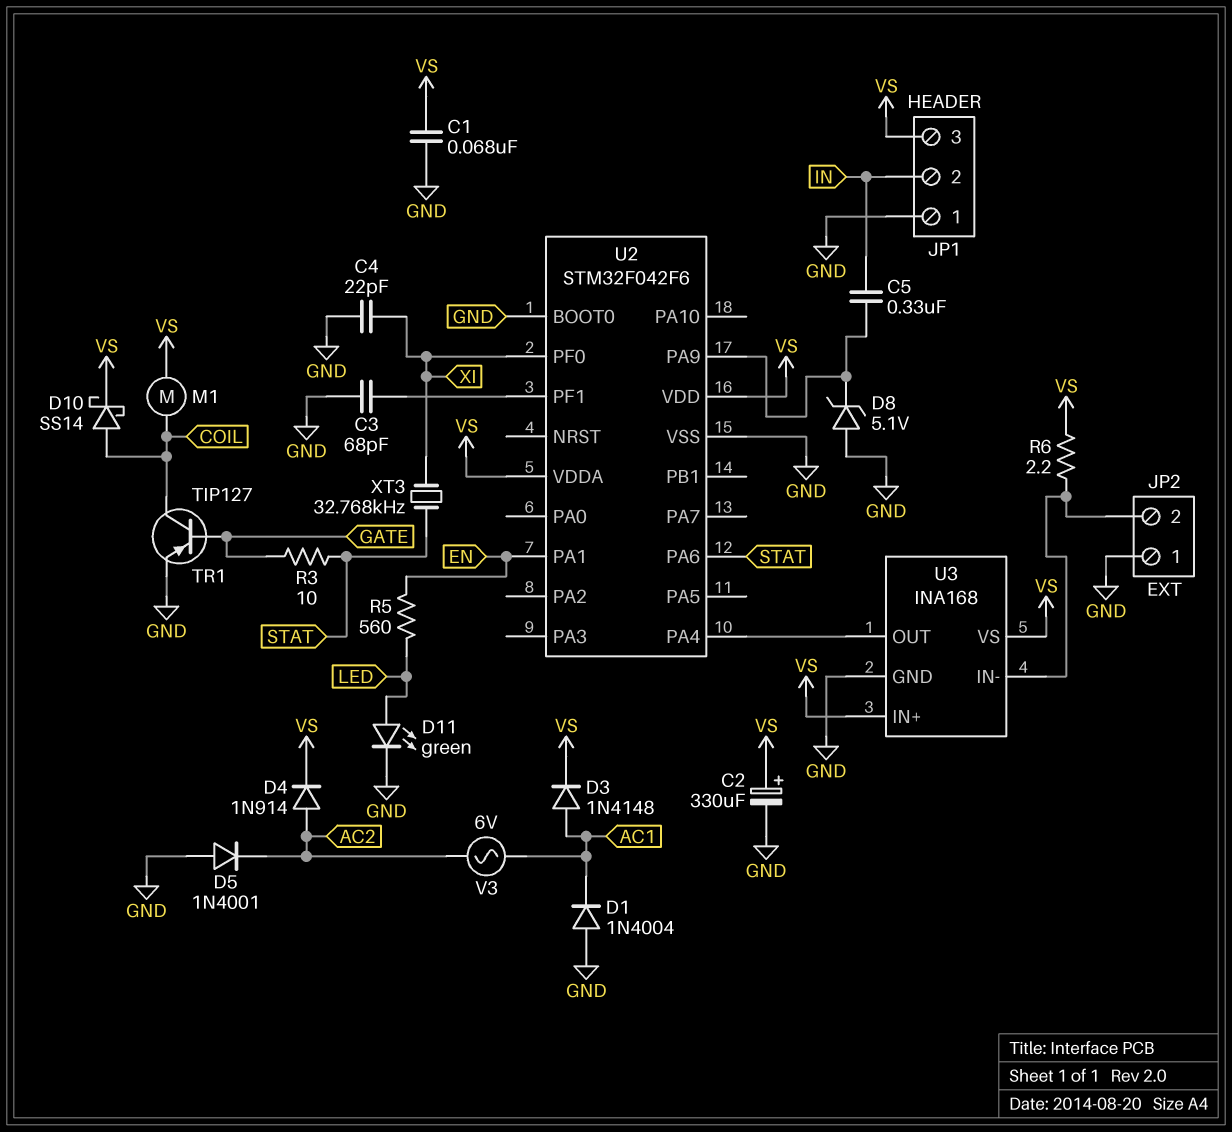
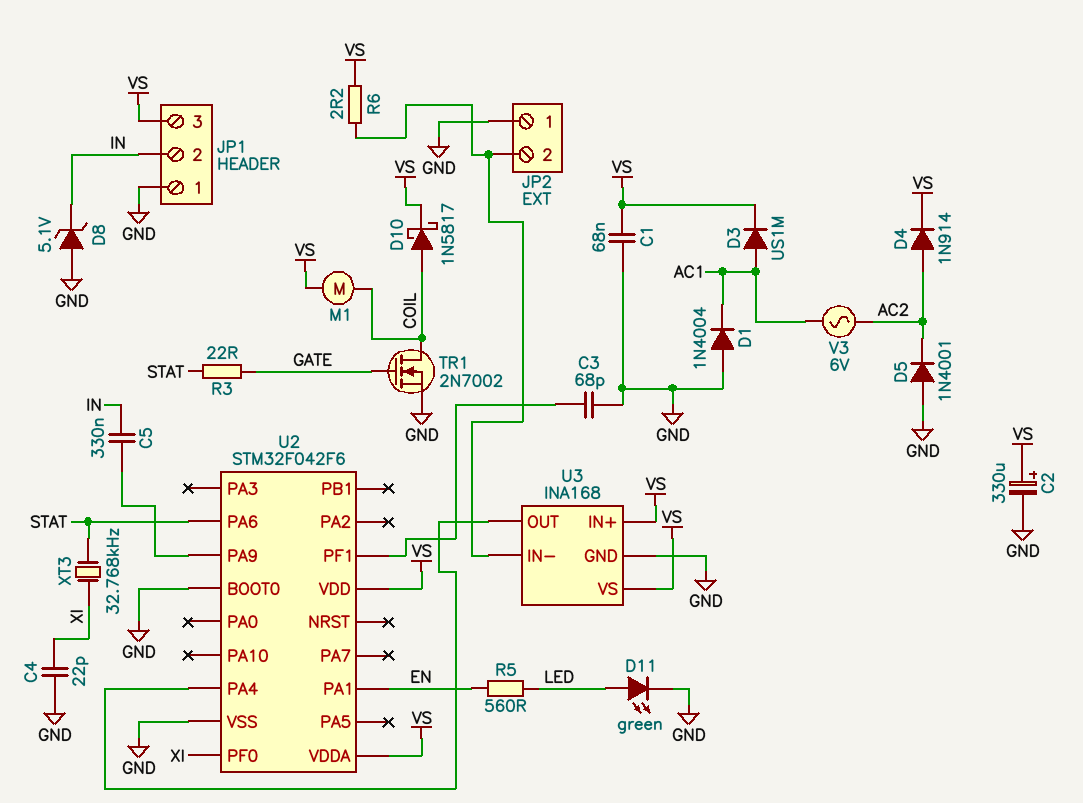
D3: diode 1N4148 (A AC1, K VS) -> diode US1M (A AC1, K VS)
D8: zener 5.1V (A GND, K U2/PA9) -> zener 5.1V (A GND, K IN)
D10: schottky SS14 (A COIL, K VS) -> schottky 1N5817 (A COIL, K VS)
R3: 10 (GATE, STAT) -> 22 (GATE, STAT)
TR1: PNP TIP127 (B GATE, C COIL, E GND) -> NMOS 2N7002 (G GATE, D COIL, S GND)

